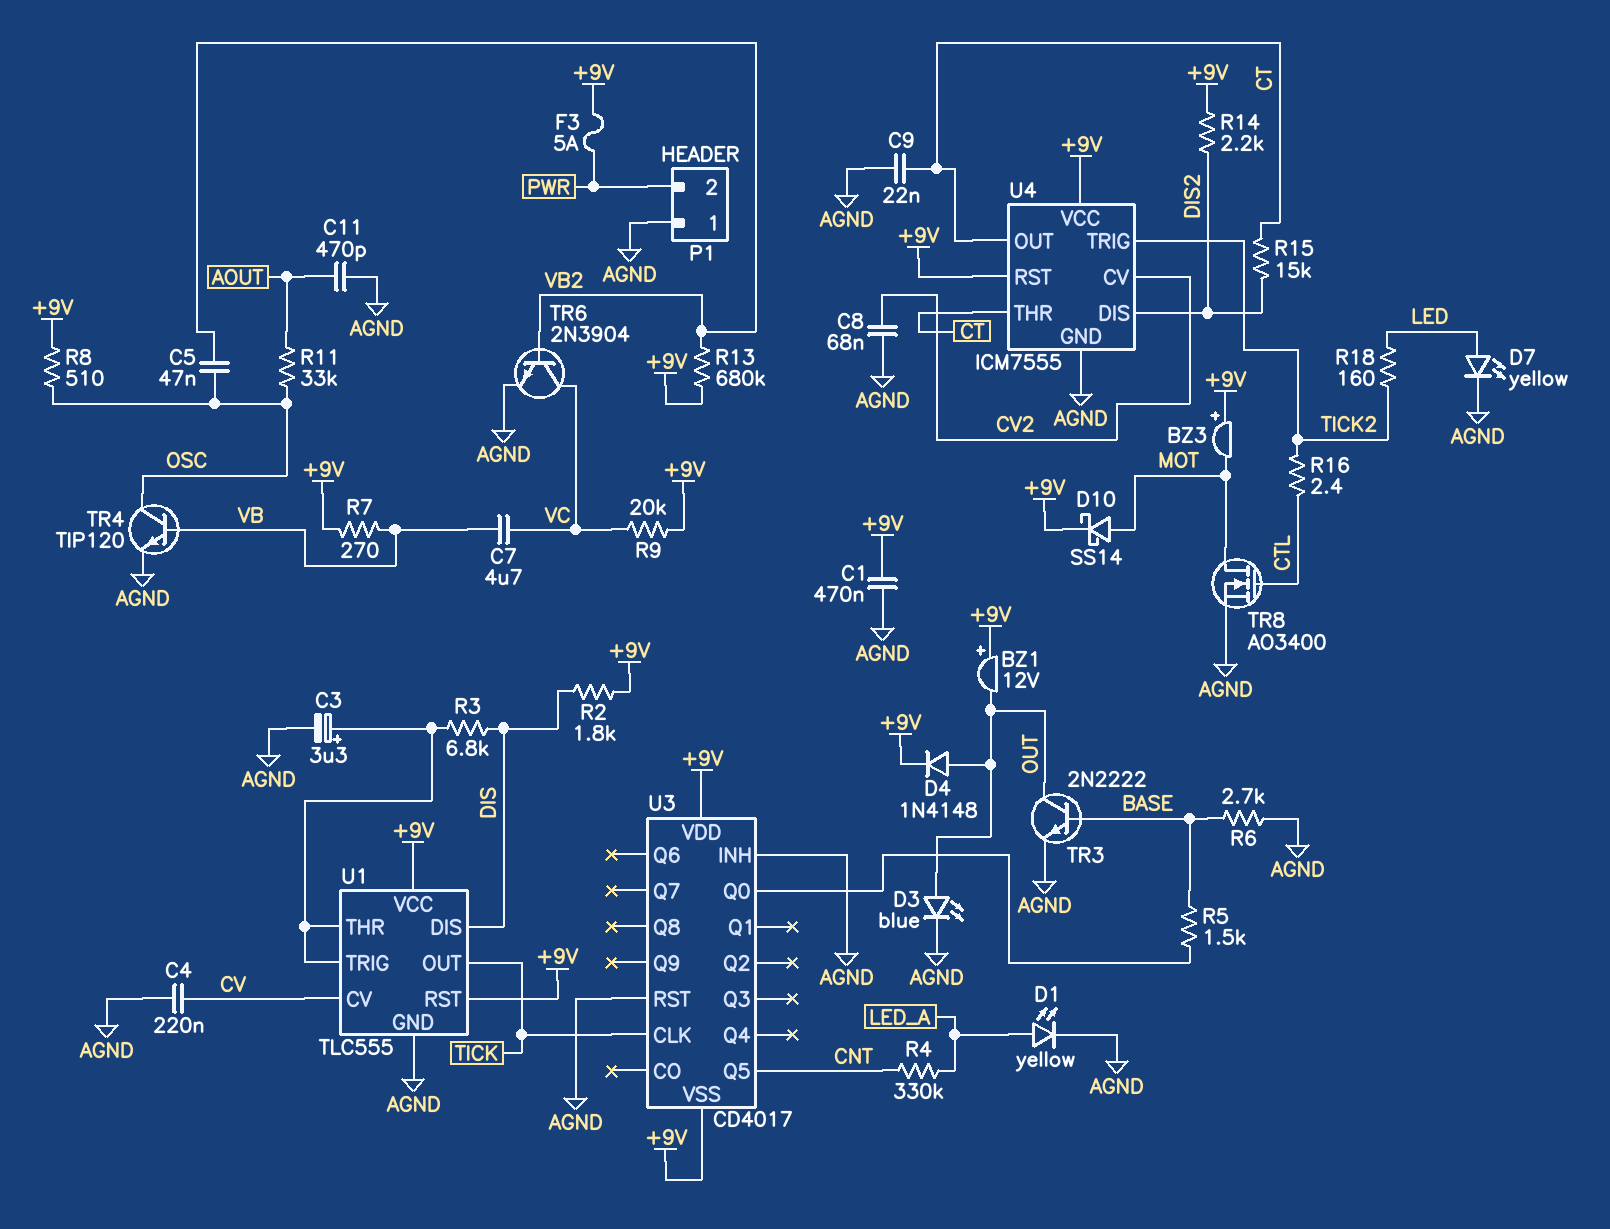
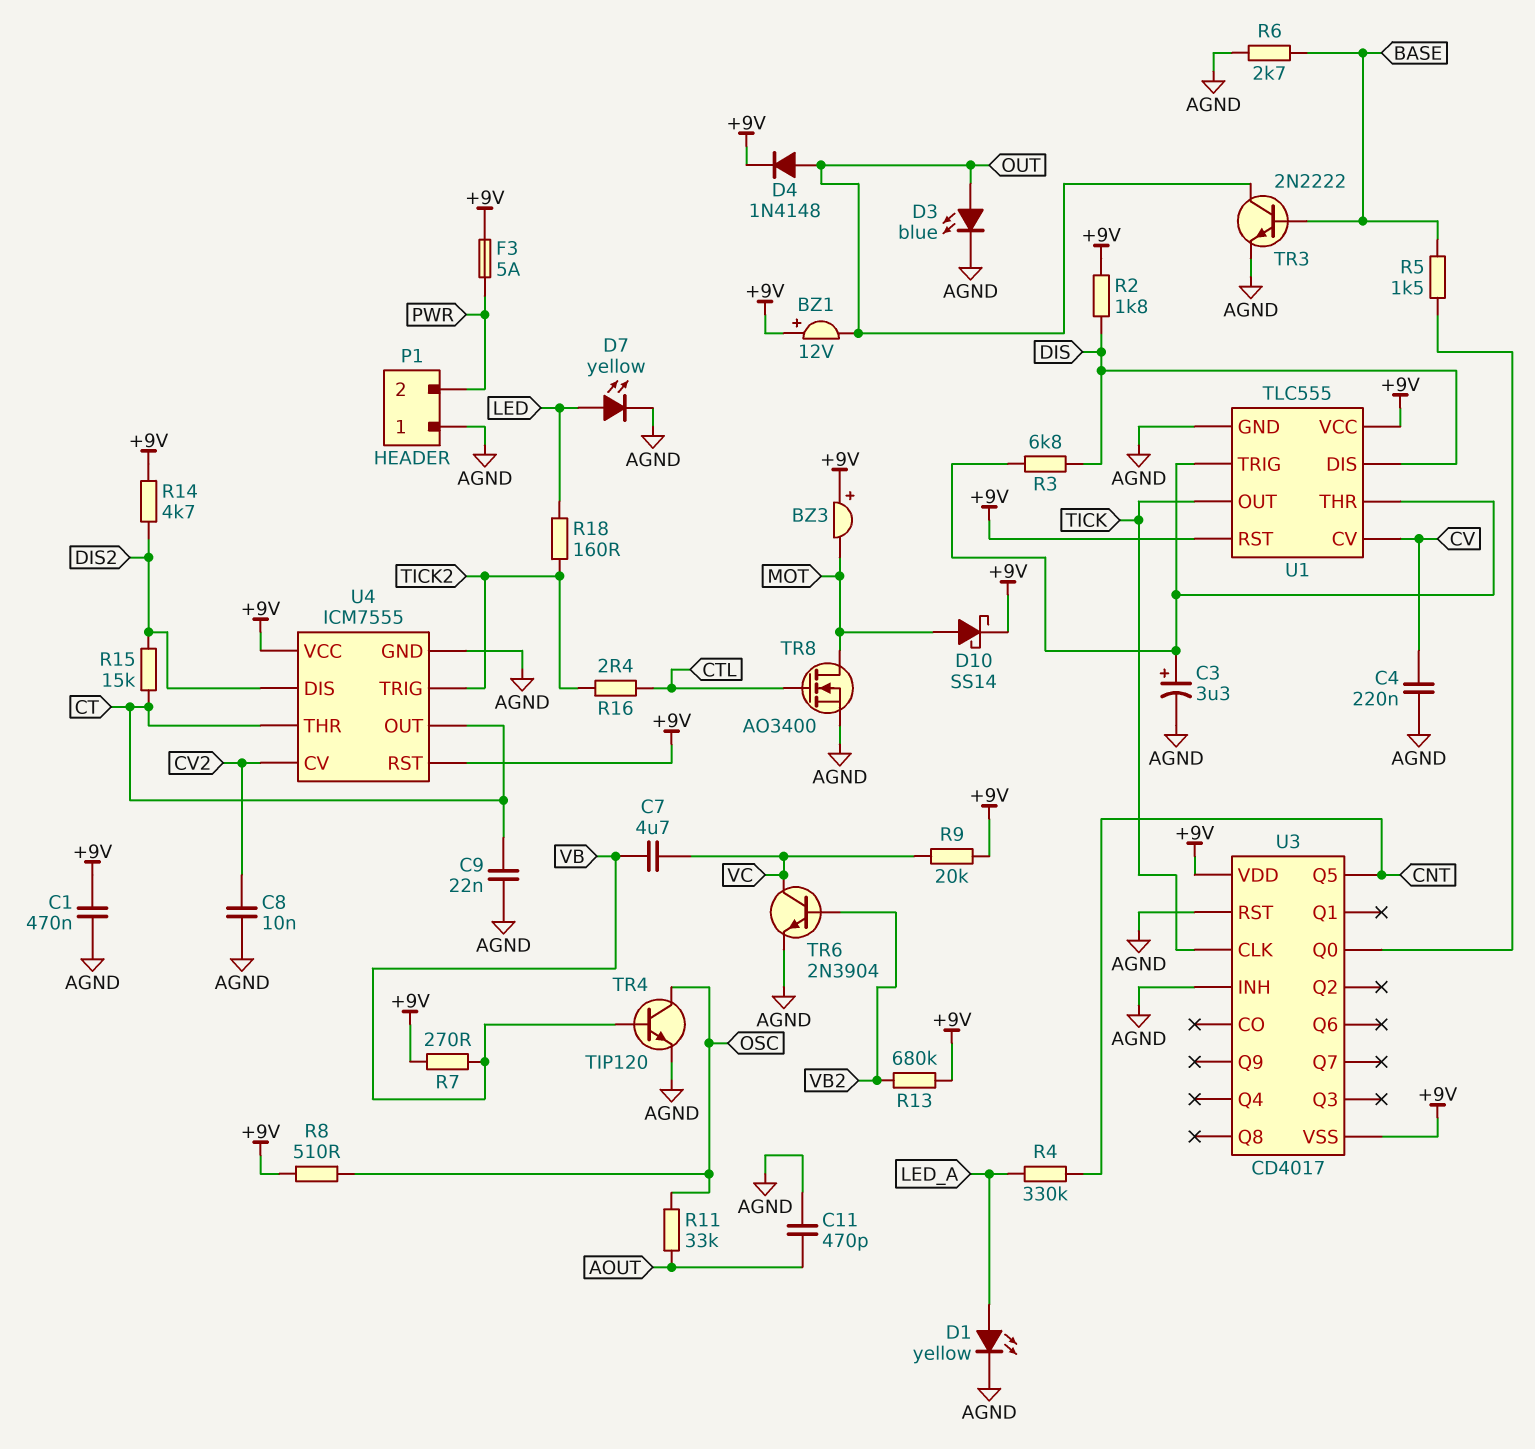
C5: 47nF (OSC, VB2) -> none
C8: 68nF (AGND, CV2) -> 10nF (AGND, CV2)
R14: 2.2k (+9V, DIS2) -> 4.7k (+9V, DIS2)

